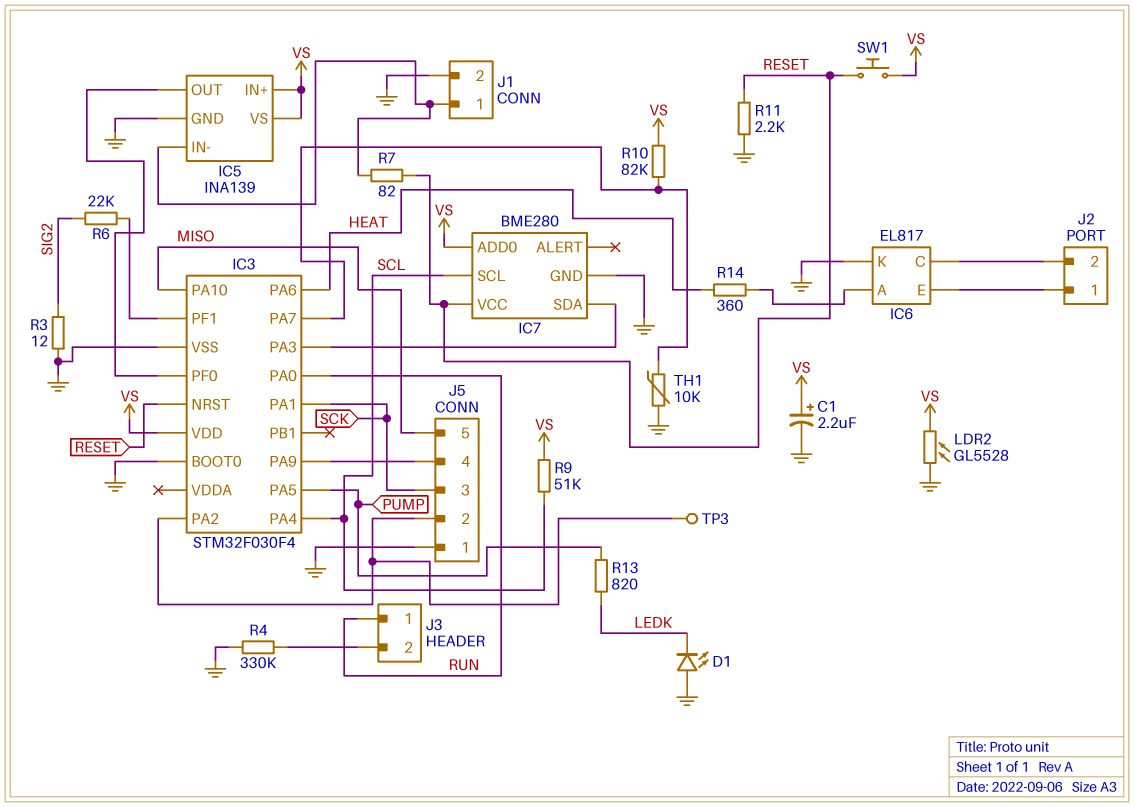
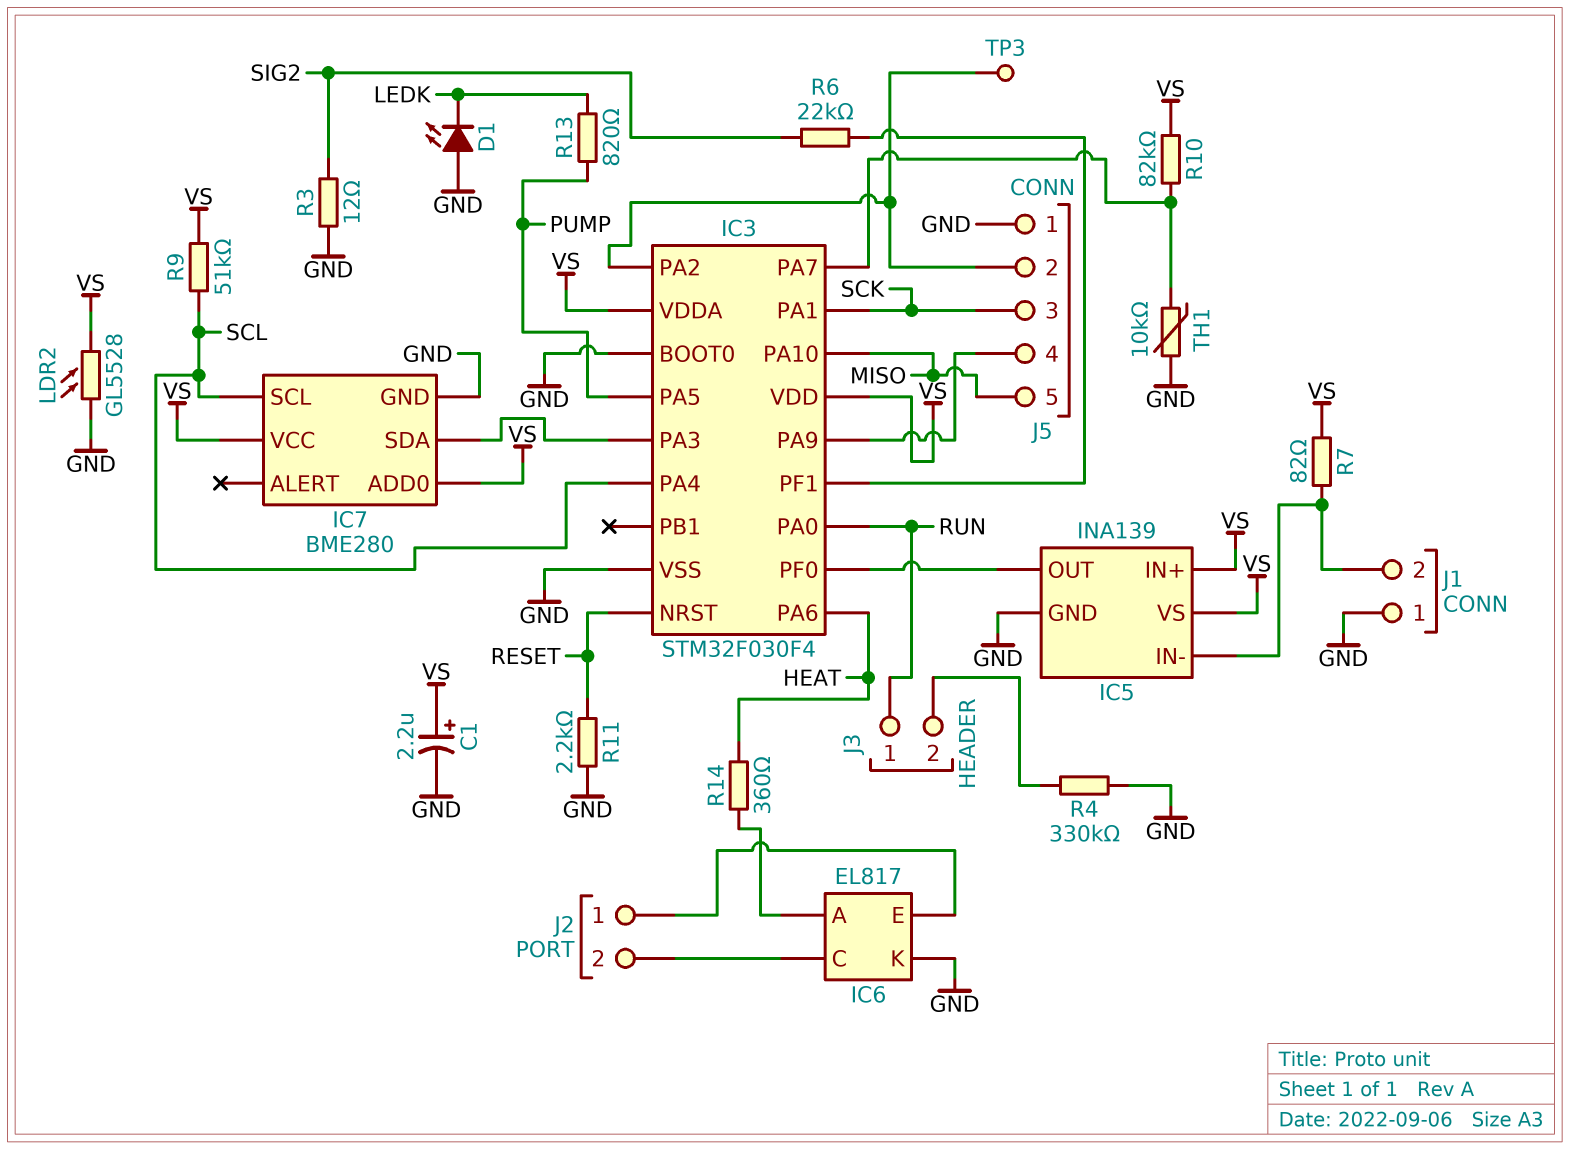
IC3 pin VDDA: none -> VS
IC7 pin VCC: RESET -> VS
J1 pin 1: IC5/IN- -> GND
J1 pin 2: GND -> IC5/IN-
R7: 82 (IC5/IN-, RESET) -> 82 (IC5/IN-, VS)
SW1: button (RESET, VS) -> none

